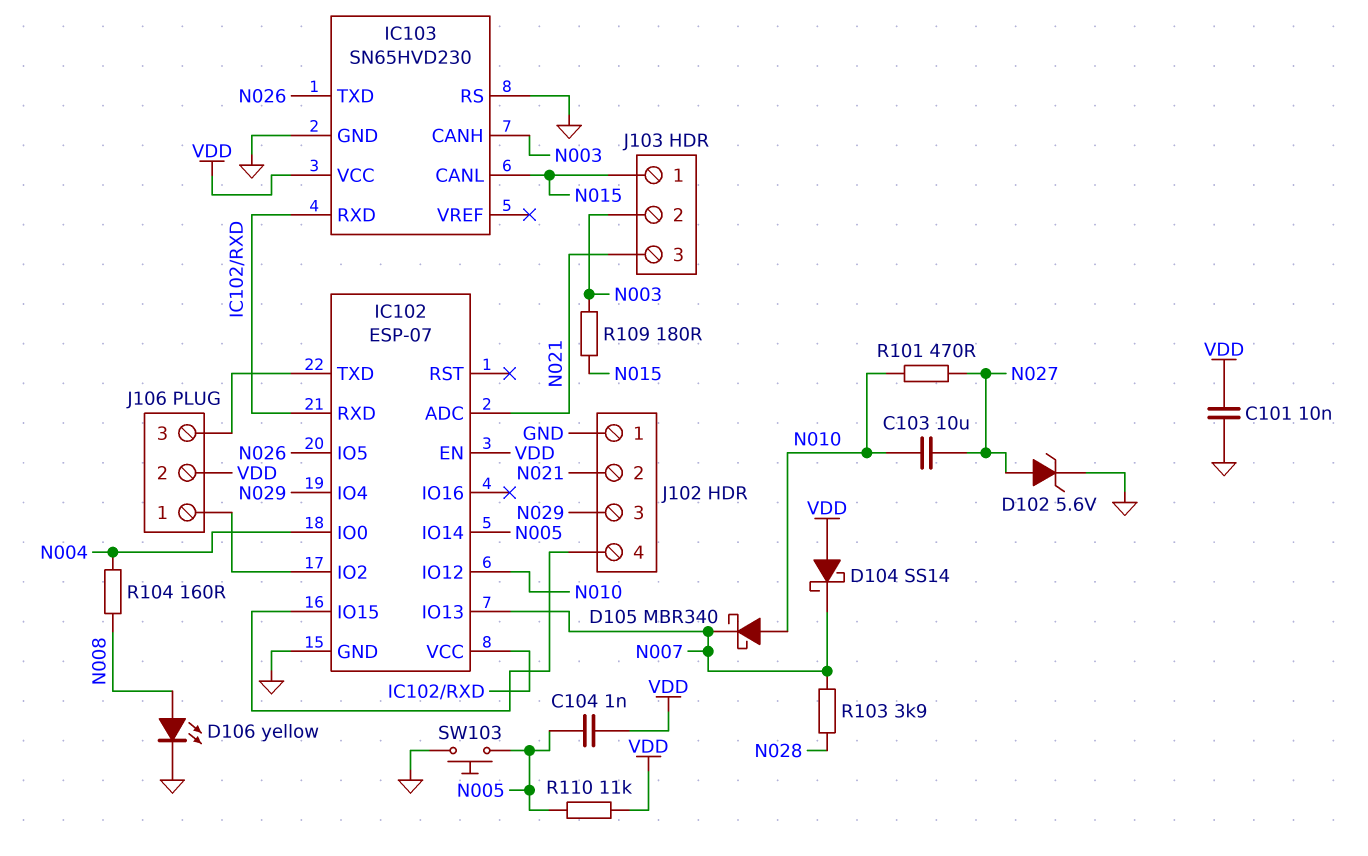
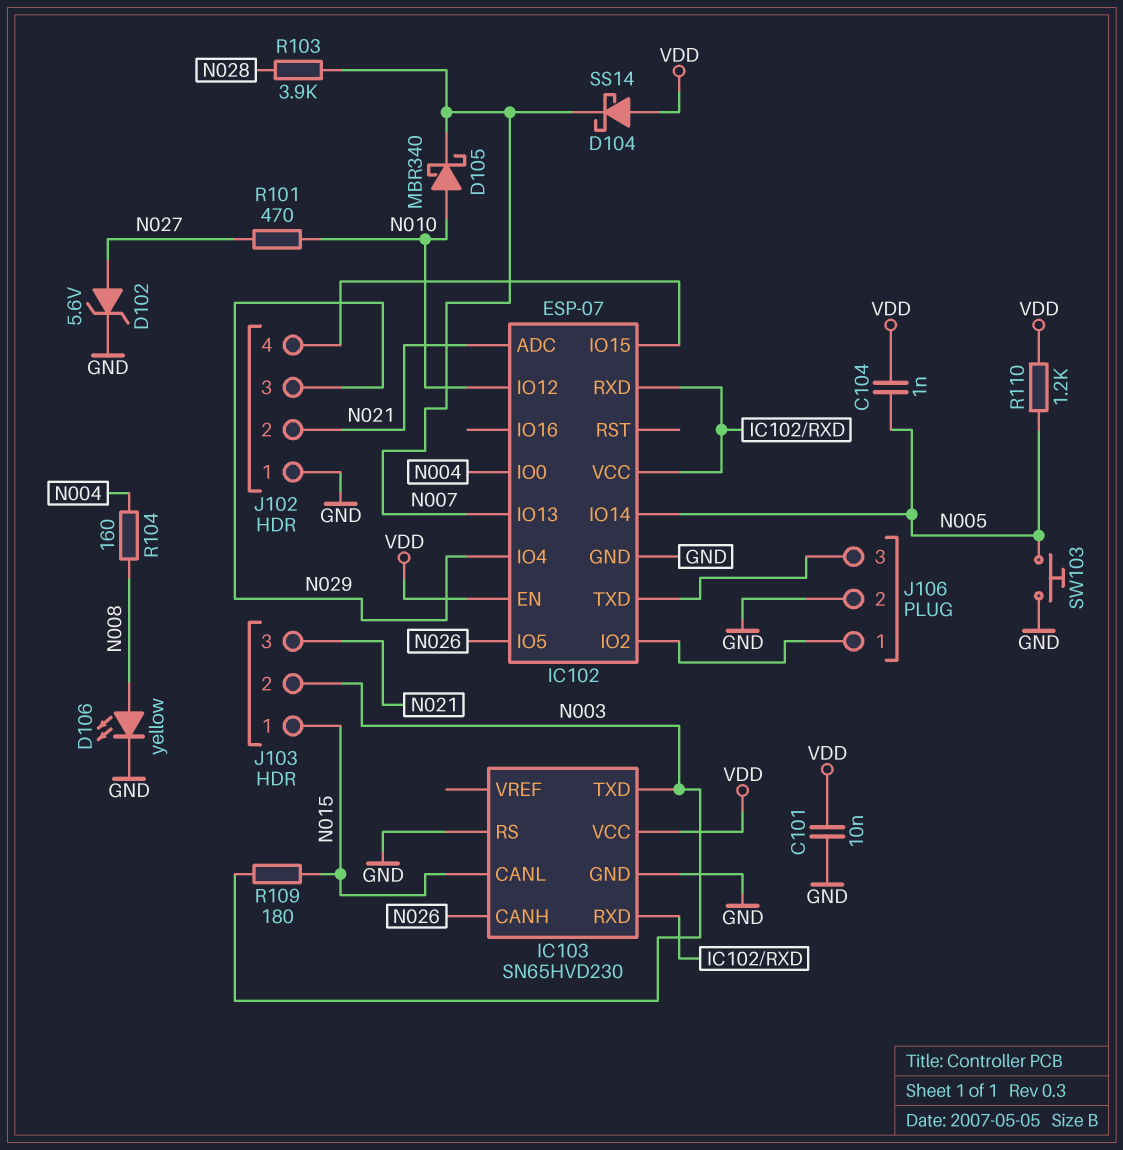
C103: 10uF (N010, N027) -> none
IC103 pin CANH: N003 -> N026
IC103 pin TXD: N026 -> N003
J106 pin 2: VDD -> GND
R110: 11k (N005, VDD) -> 1.2k (N005, VDD)

